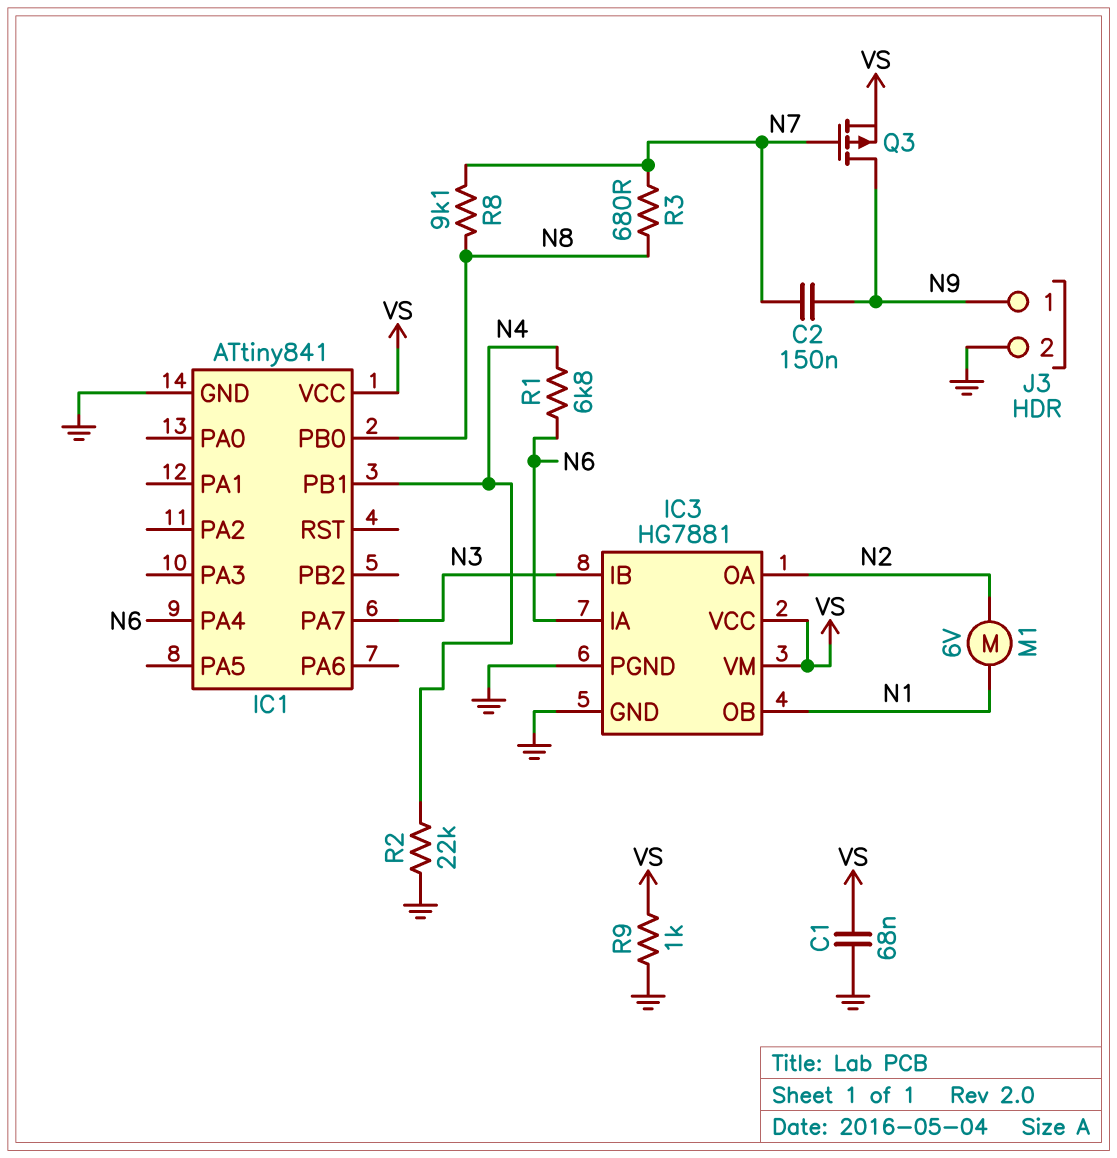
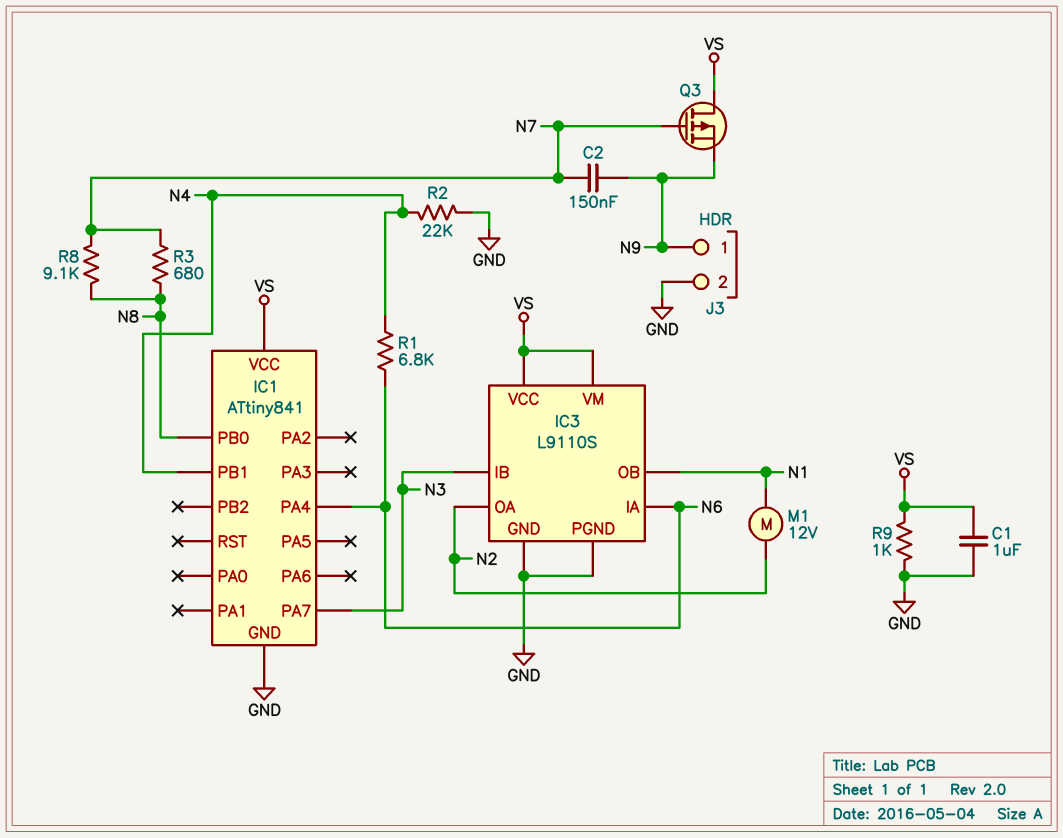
C1: 68nF (GND, VS) -> 1uF (GND, VS)
IC3: HG7881 -> L9110S
M1: motor 6V (N1, N2) -> motor 12V (N1, N2)
Q3: PMOS (G N7, D N9, S VS) -> PMOS (G N7, D VS, S N9)

